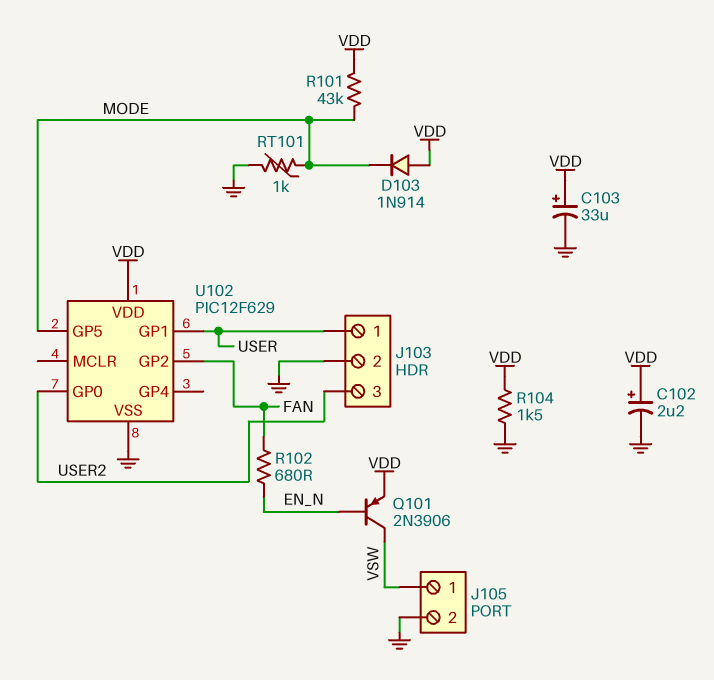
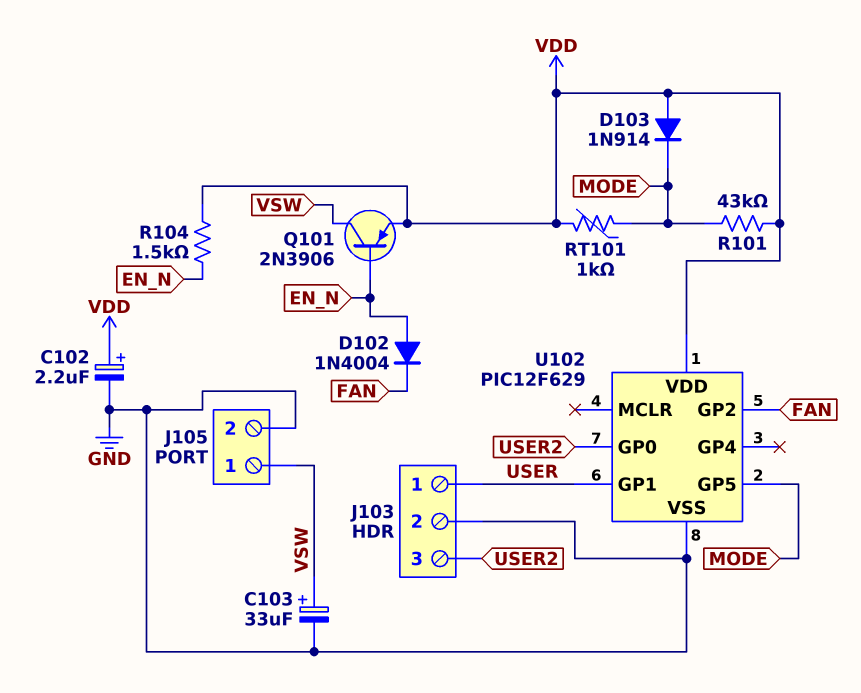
C103: 33uF (plus VDD, minus GND) -> 33uF (plus VSW, minus GND)
D102: none -> diode 1N4004 (A EN_N, K FAN)
R102: 680 (EN_N, FAN) -> none
R104: 1.5k (GND, VDD) -> 1.5k (EN_N, VDD)
RT101: 1k (GND, MODE) -> 1k (MODE, VDD)

